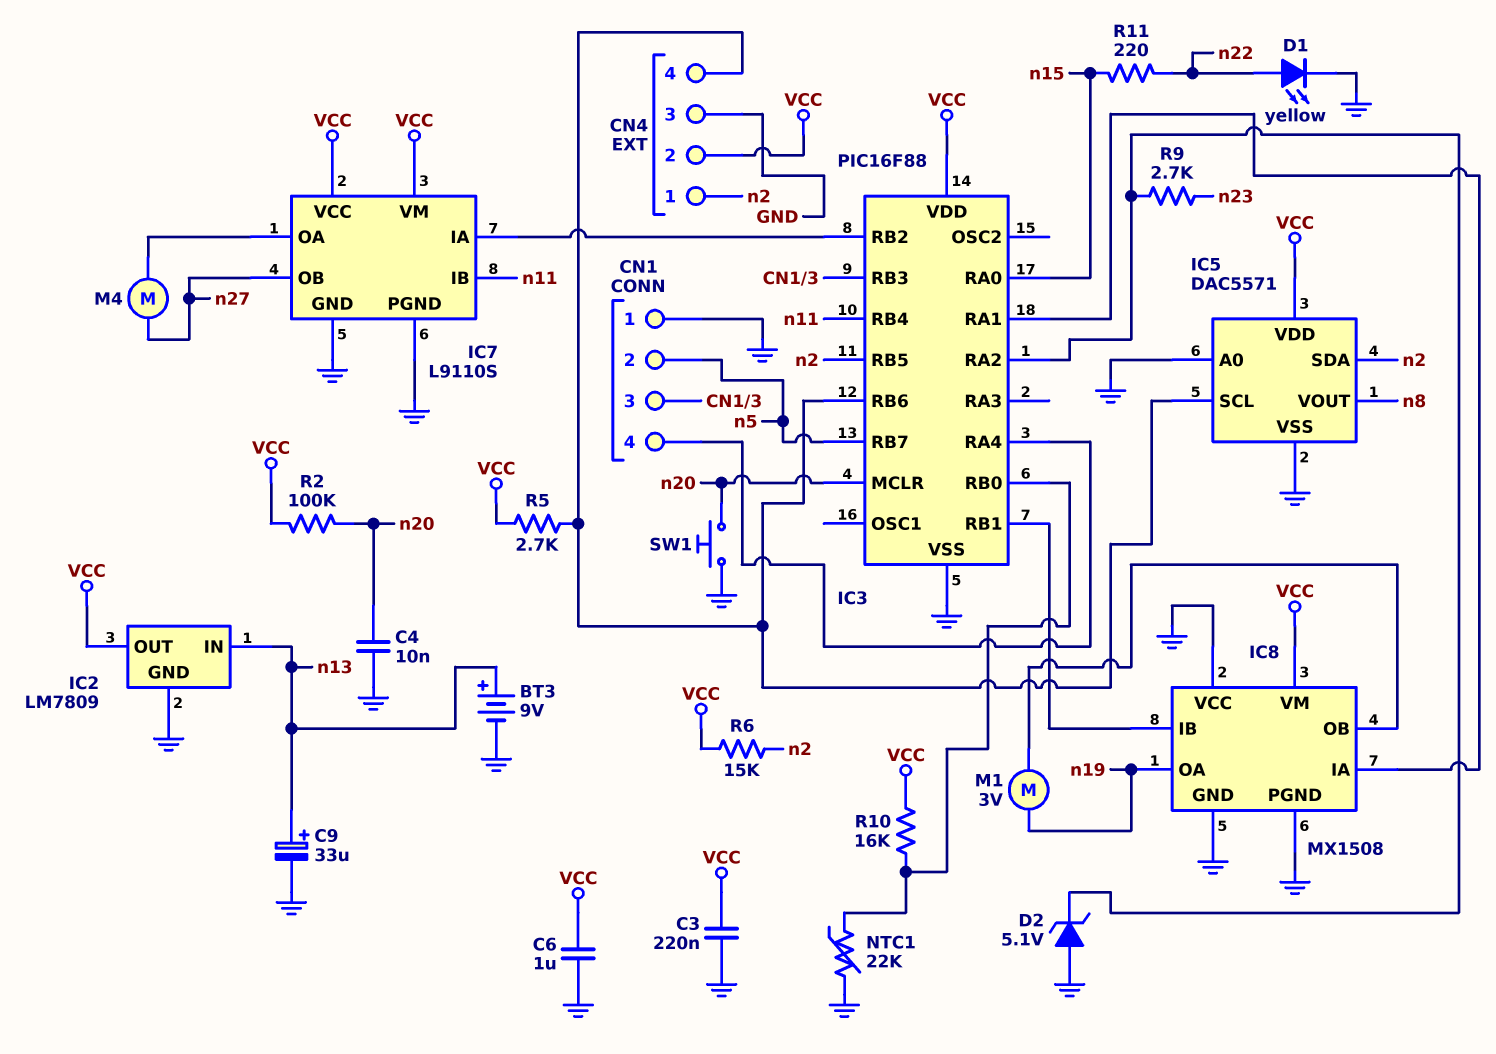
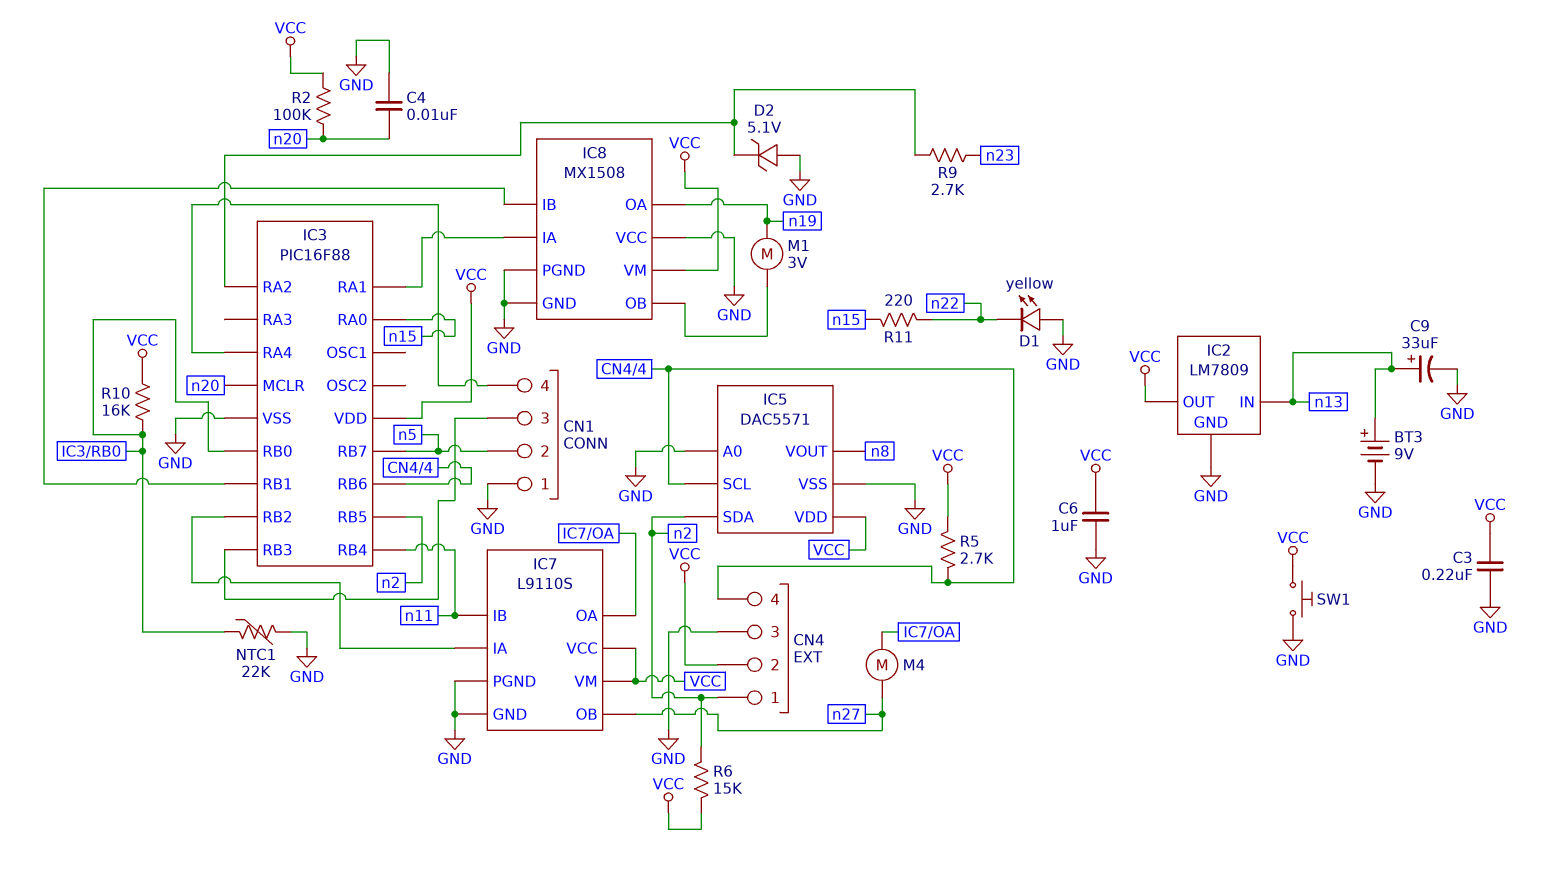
D1: LED yellow (A n22, K GND) -> LED yellow (A GND, K n22)
SW1: button (GND, n20) -> button (GND, VCC)

